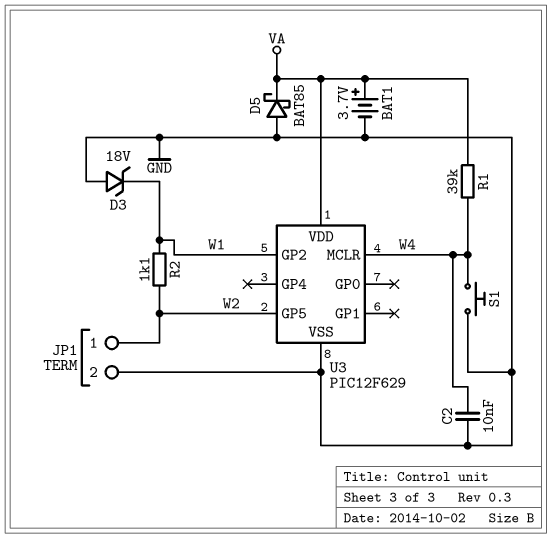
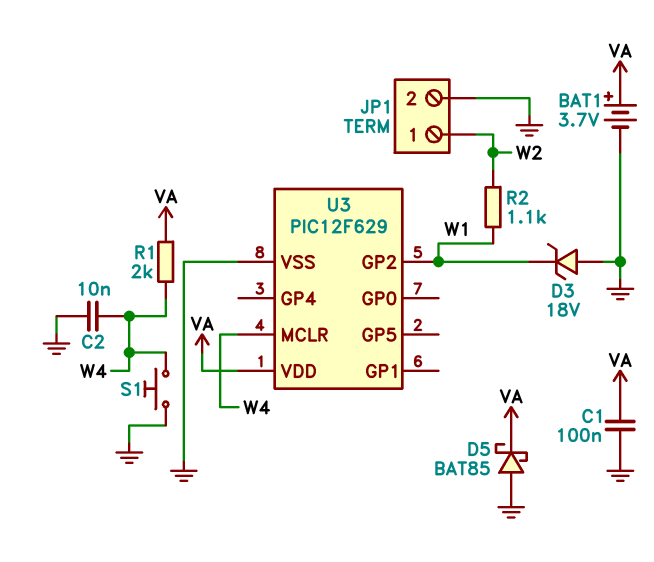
C1: none -> 100nF (GND, VA)
R1: 39k (VA, W4) -> 2k (VA, W4)
U3 pin GP5: W2 -> none

